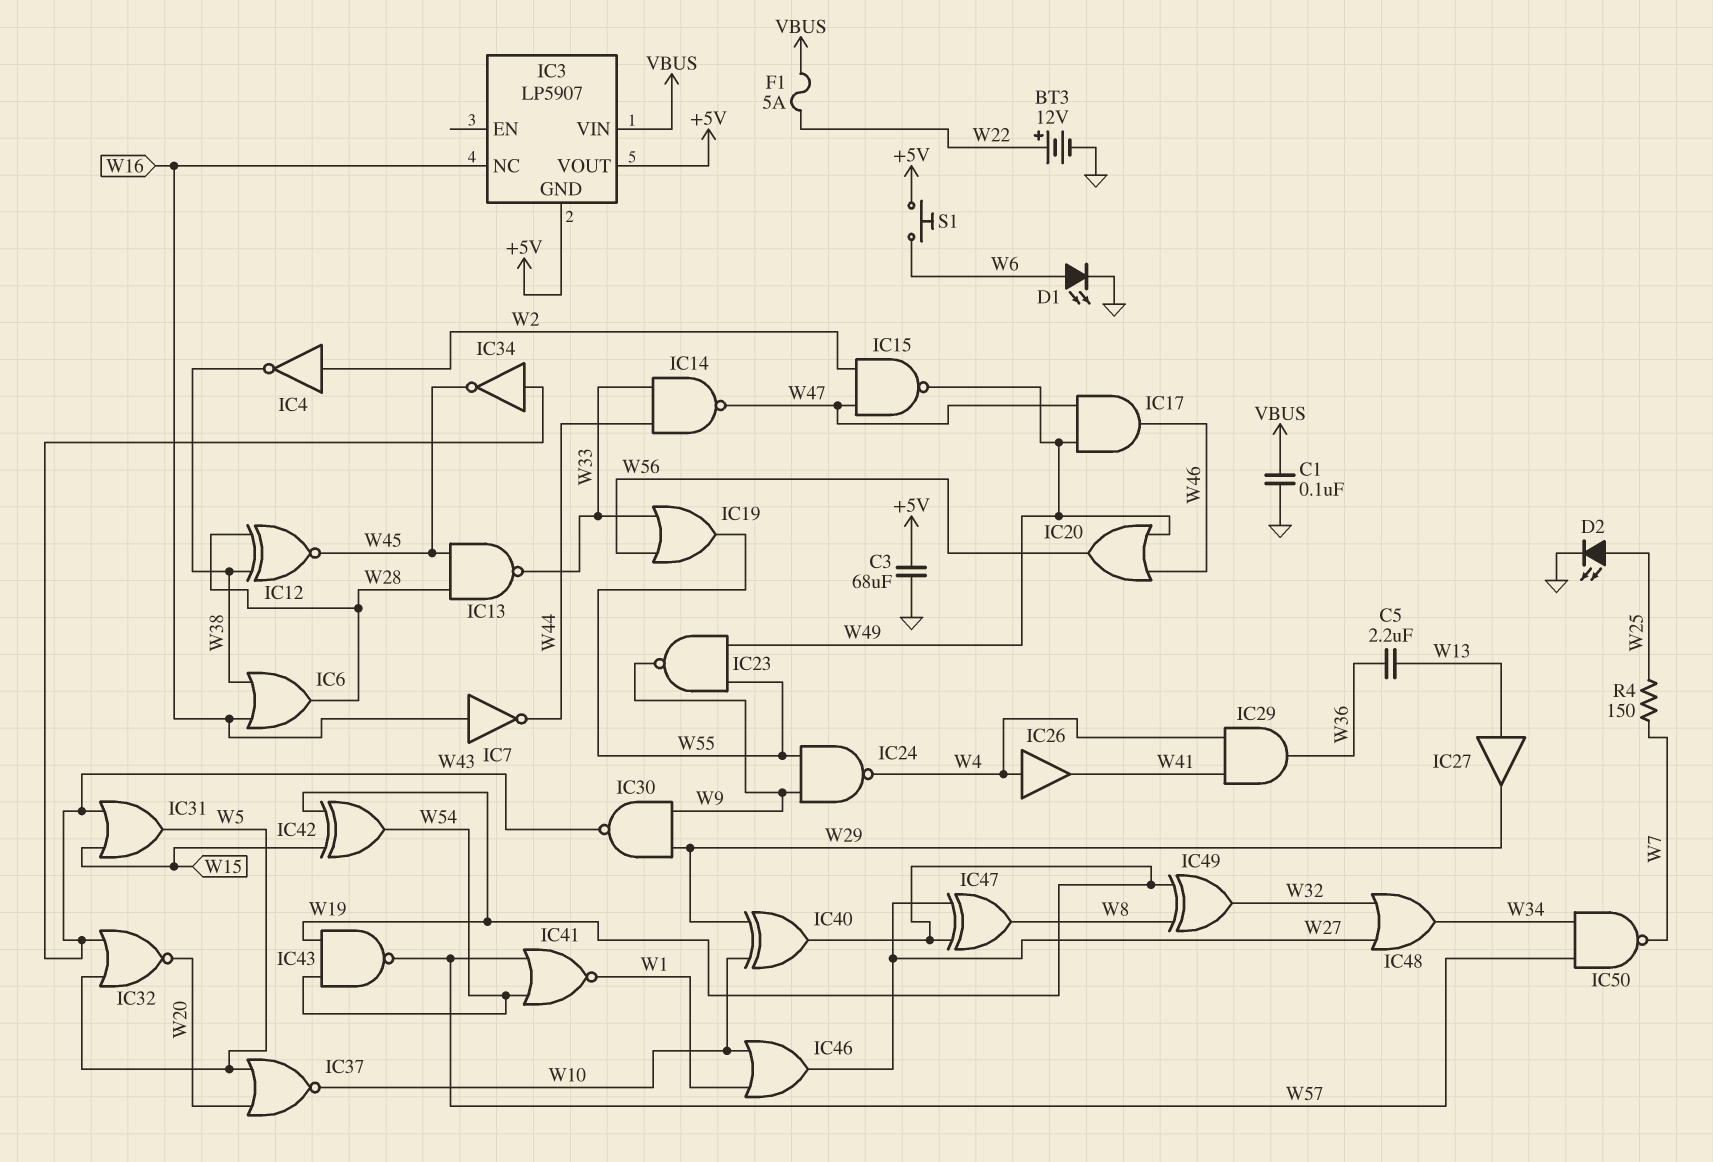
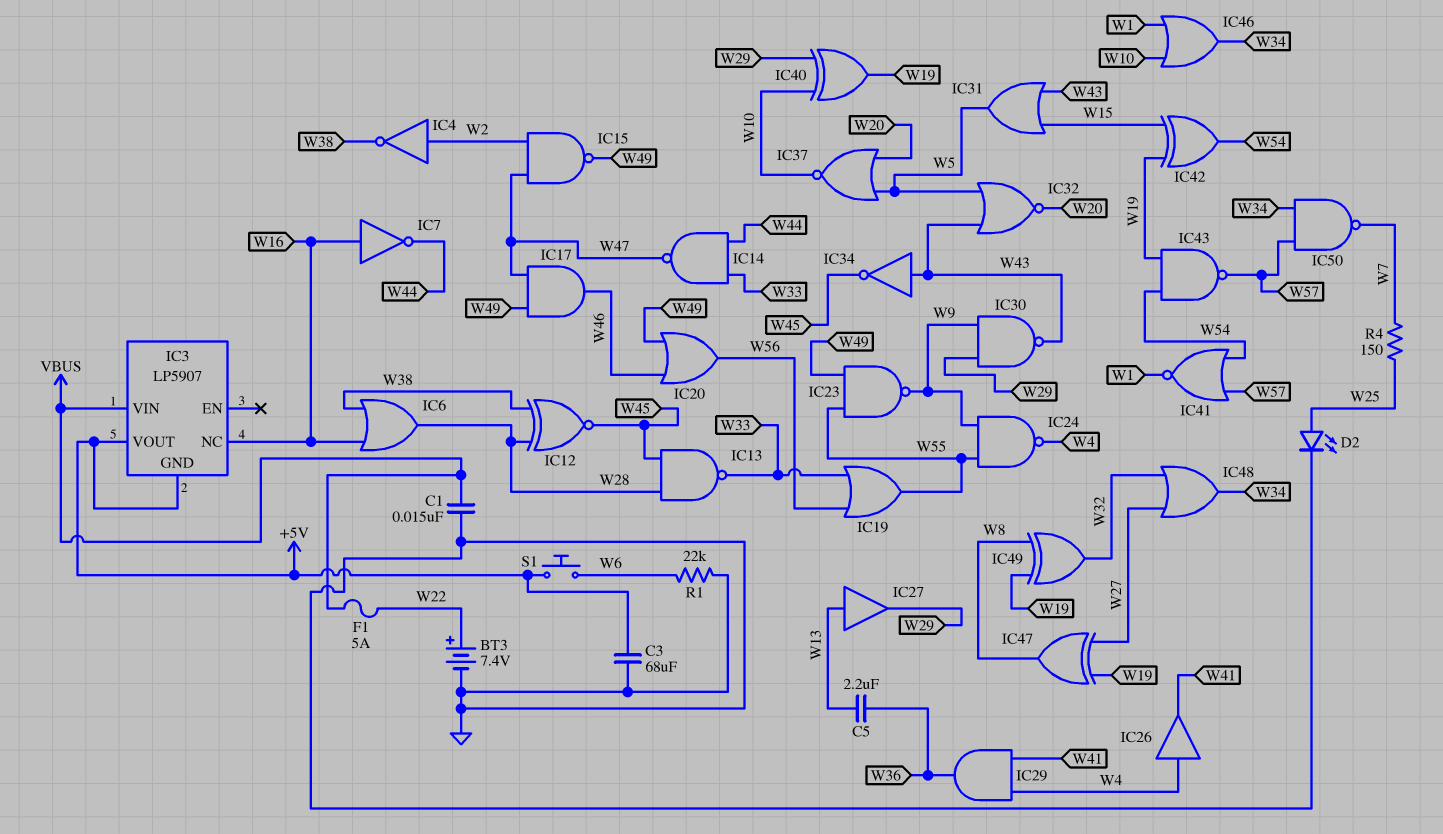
BT3: 12V (plus W22, minus GND) -> 7.4V (plus W22, minus GND)
C1: 100nF (GND, VBUS) -> 15nF (GND, VBUS)
D1: LED (A W6, K GND) -> none
IC46: OR (in W1, in W10, out W27) -> OR (in W1, in W10, out W34)
R1: none -> 22k (GND, W6)

